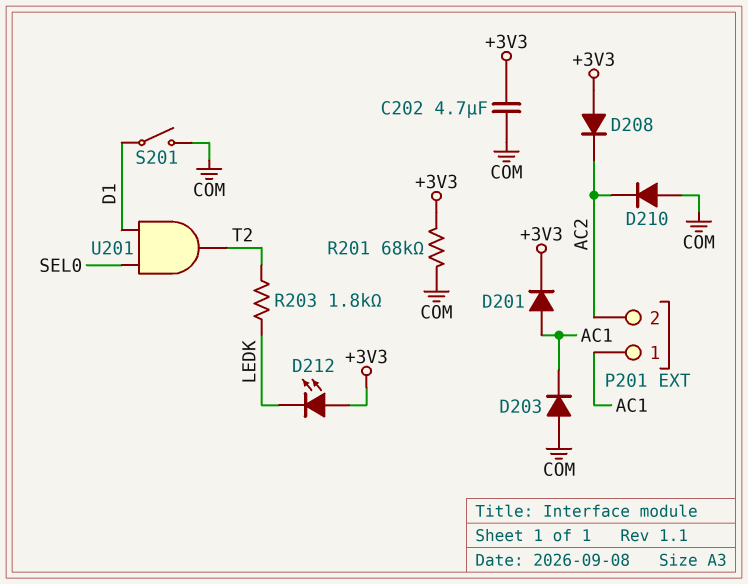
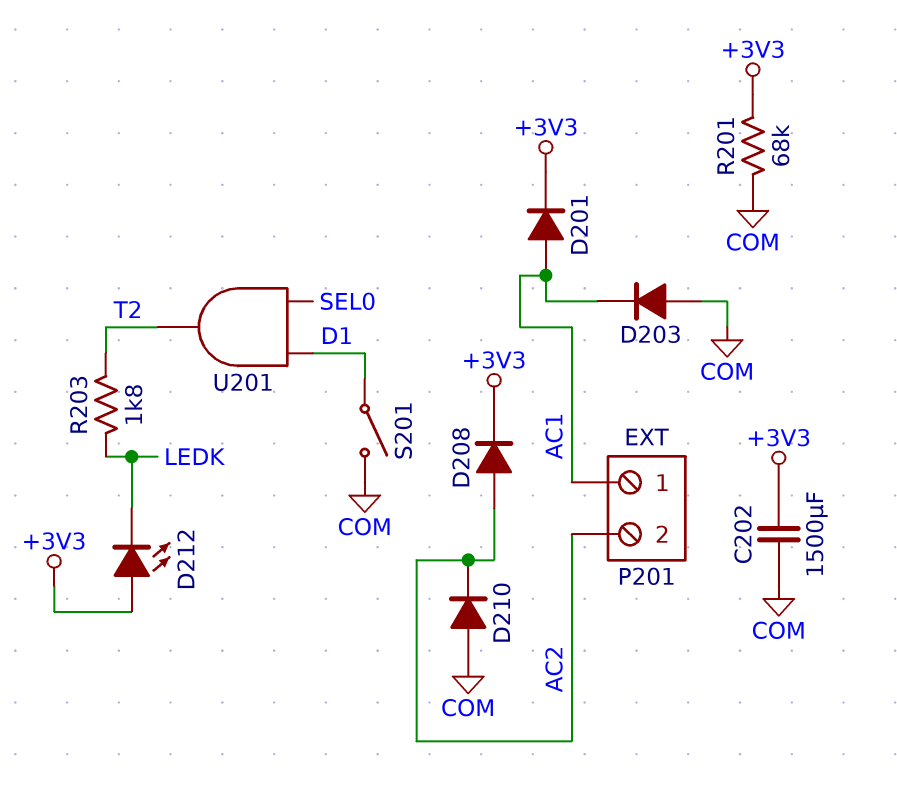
C202: 4.7uF (+3V3, COM) -> 1500uF (+3V3, COM)
D208: diode (A +3V3, K AC2) -> diode (A AC2, K +3V3)

